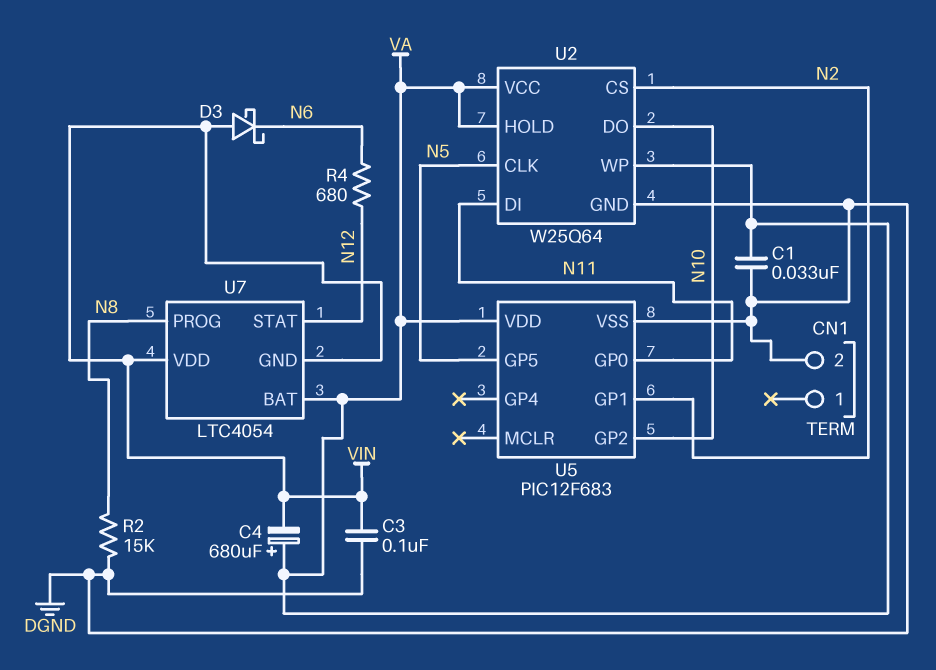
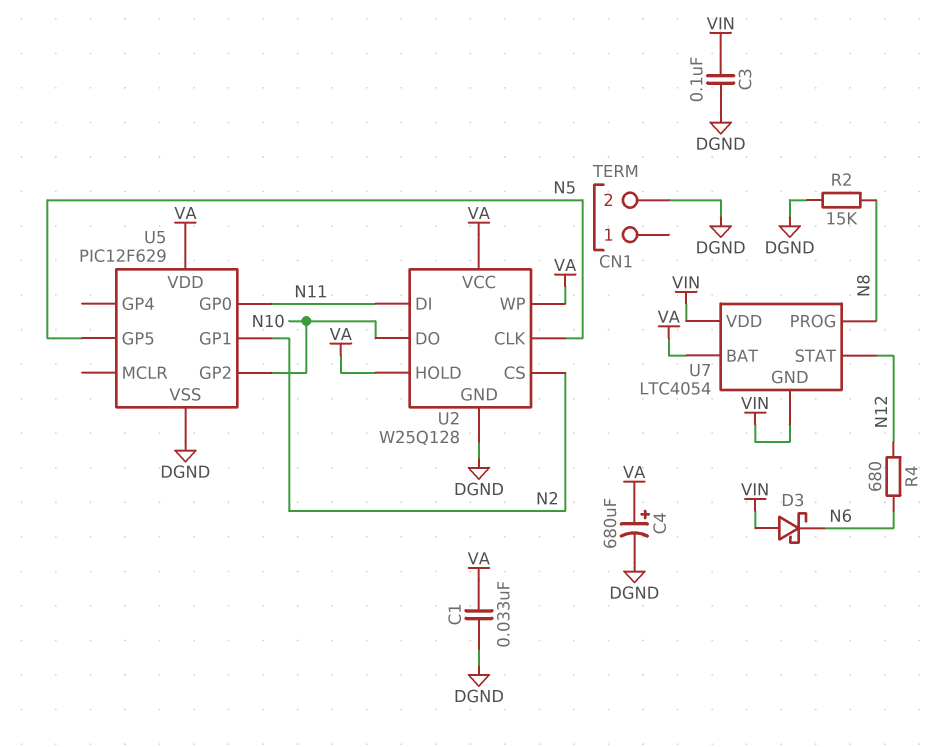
C4: 680uF (plus VA, minus VIN) -> 680uF (plus VA, minus DGND)
U2: W25Q64 -> W25Q128
U5: PIC12F683 -> PIC12F629

